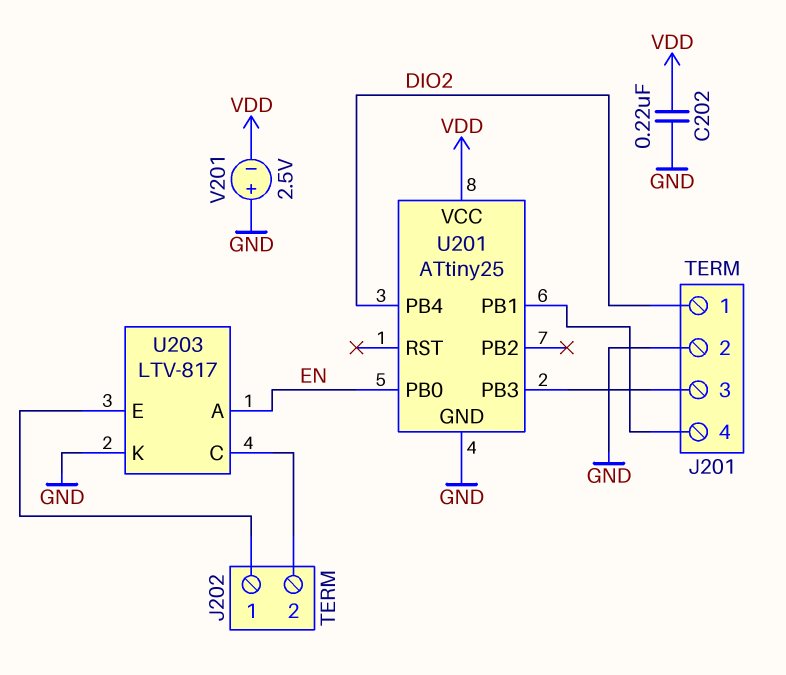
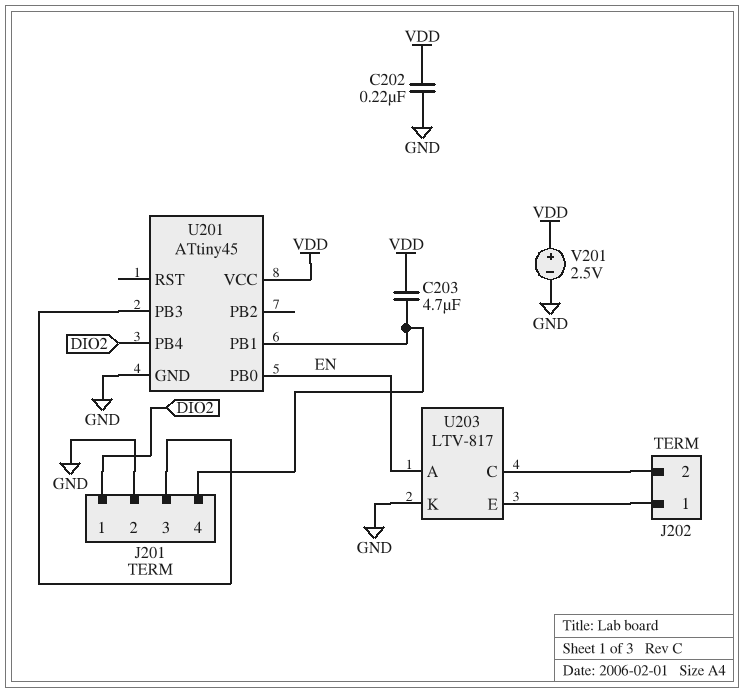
C203: none -> 4.7uF (J201/4, VDD)
U201: ATtiny25 -> ATtiny45
V201: 2.5V (plus GND, minus VDD) -> 2.5V (plus VDD, minus GND)

